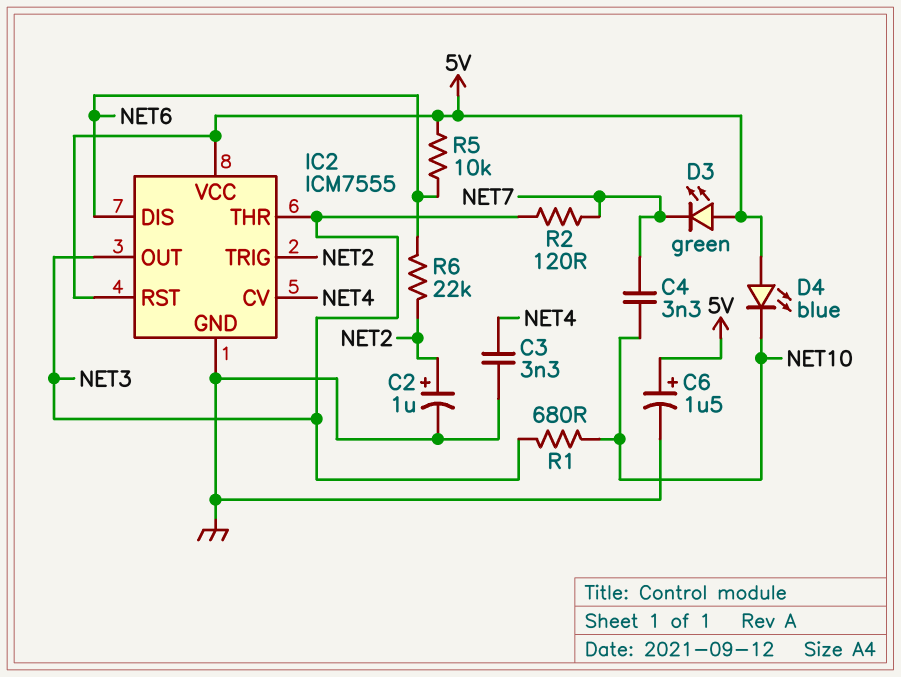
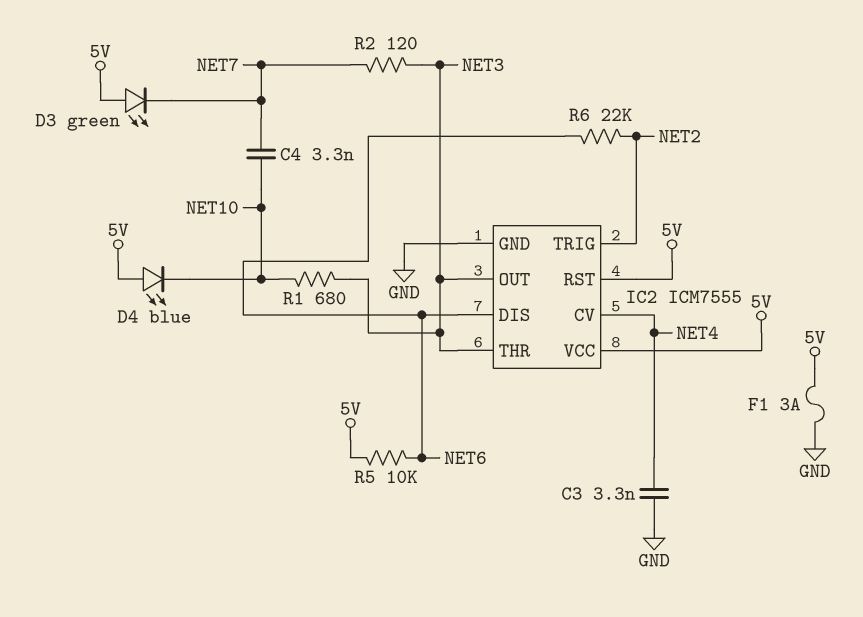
C2: 1uF (plus NET2, minus GND) -> none
C6: 1.5uF (plus 5V, minus GND) -> none
F1: none -> 3A (5V, GND)

